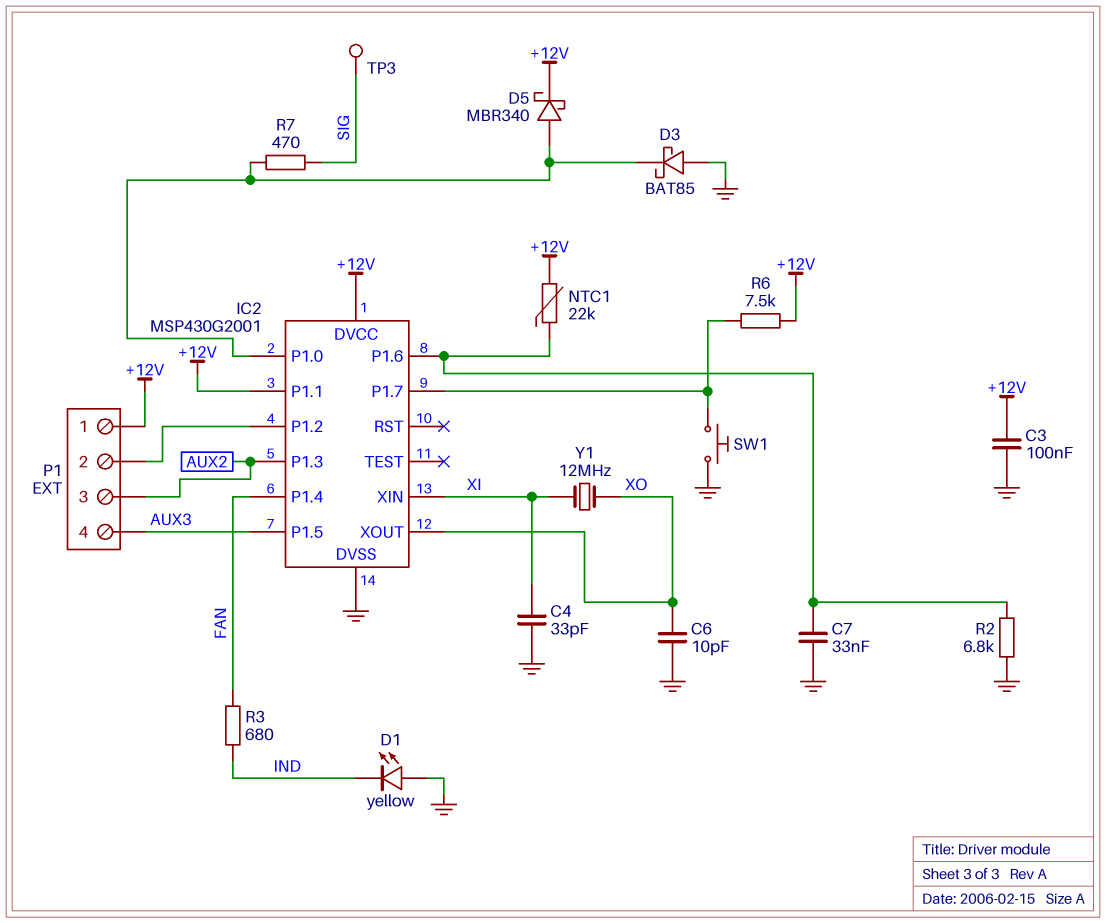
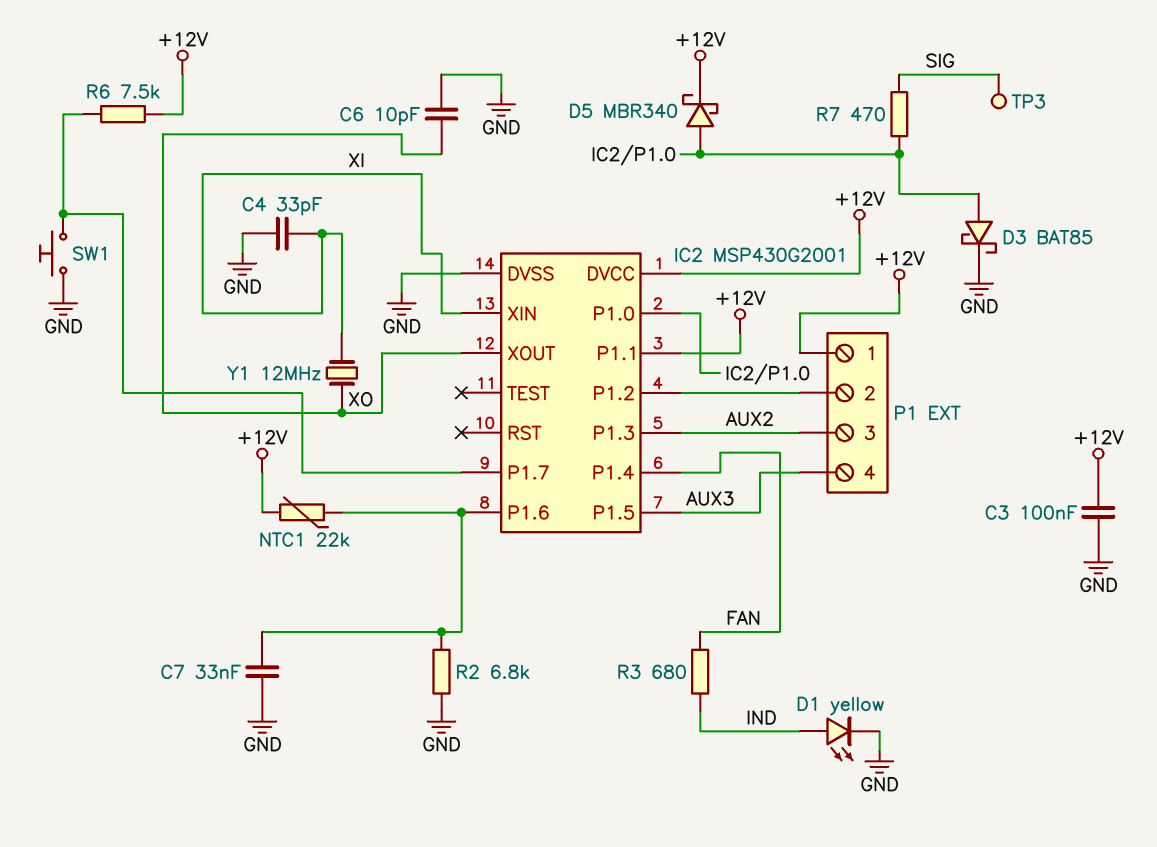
D1: LED yellow (A GND, K IND) -> LED yellow (A IND, K GND)
D3: schottky BAT85 (A GND, K IC2/P1.0) -> schottky BAT85 (A IC2/P1.0, K GND)

